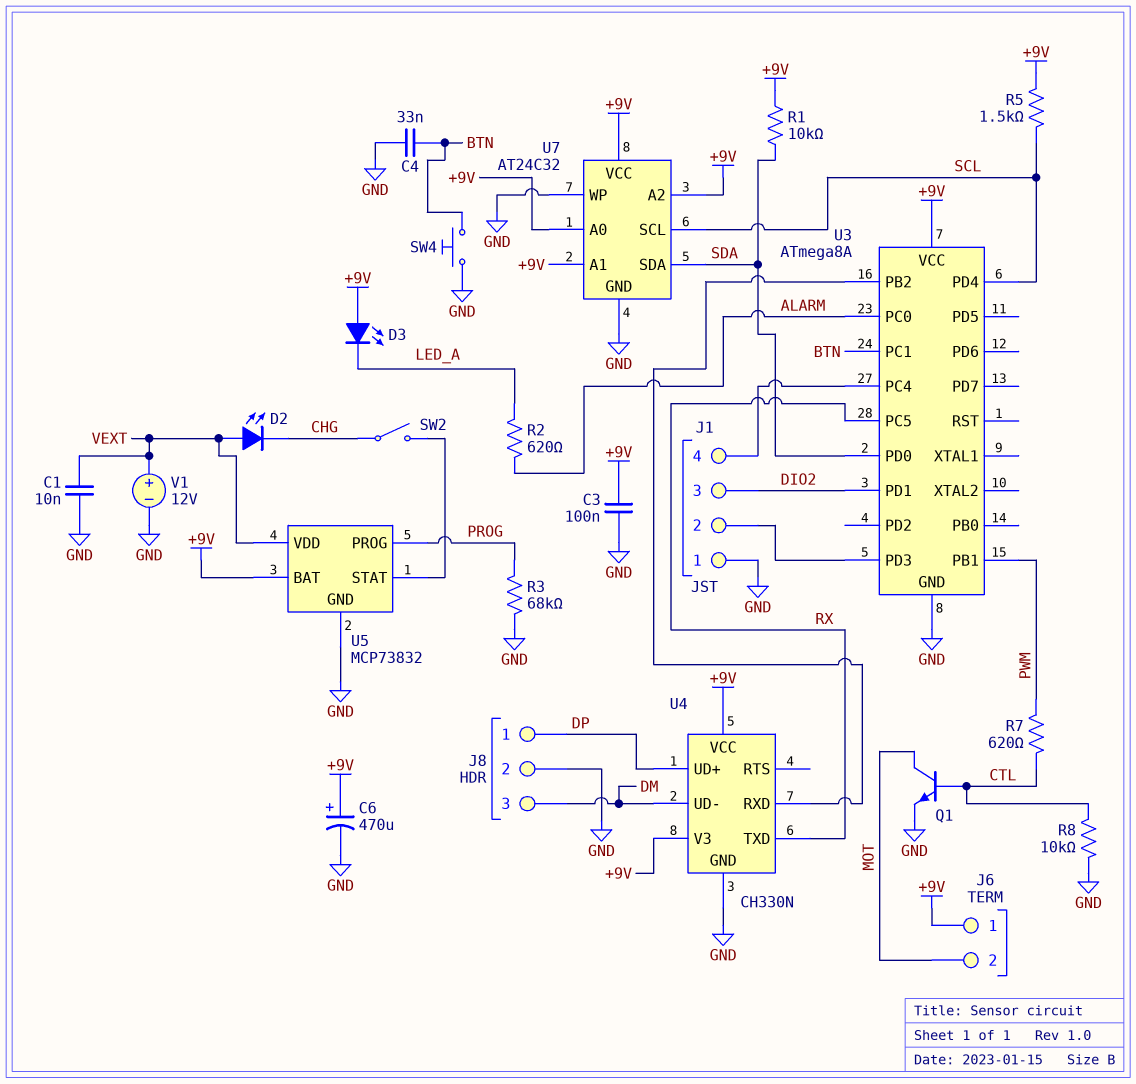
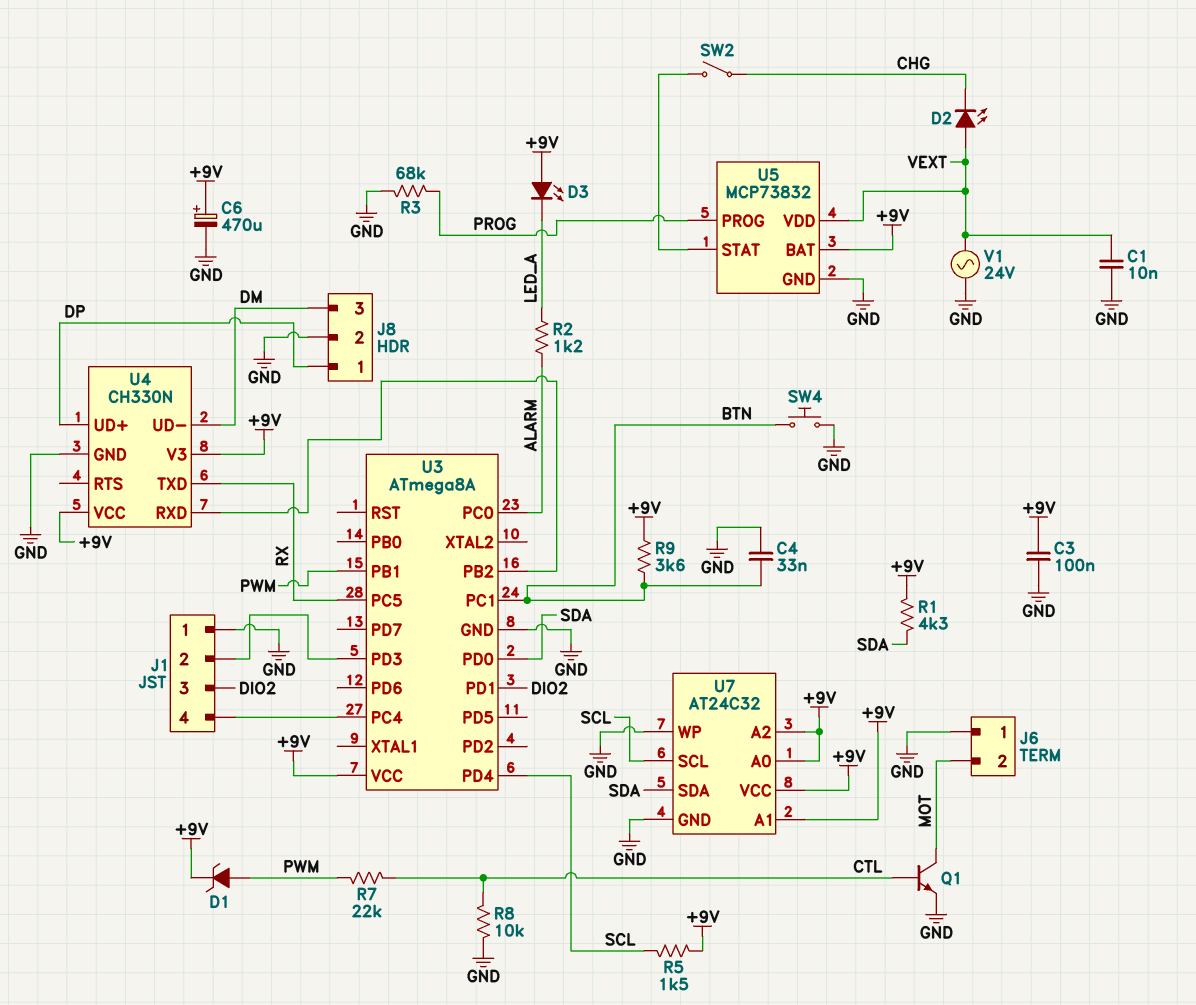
D1: none -> zener (A PWM, K +9V)
J6 pin 1: +9V -> GND
R1: 10k (+9V, SDA) -> 4.3k (+9V, SDA)
R2: 620 (ALARM, LED_A) -> 1.2k (ALARM, LED_A)
R7: 620 (CTL, PWM) -> 22k (CTL, PWM)
R9: none -> 3.6k (+9V, BTN)
V1: 12V (plus VEXT, minus GND) -> AC 24V (GND, VEXT)

